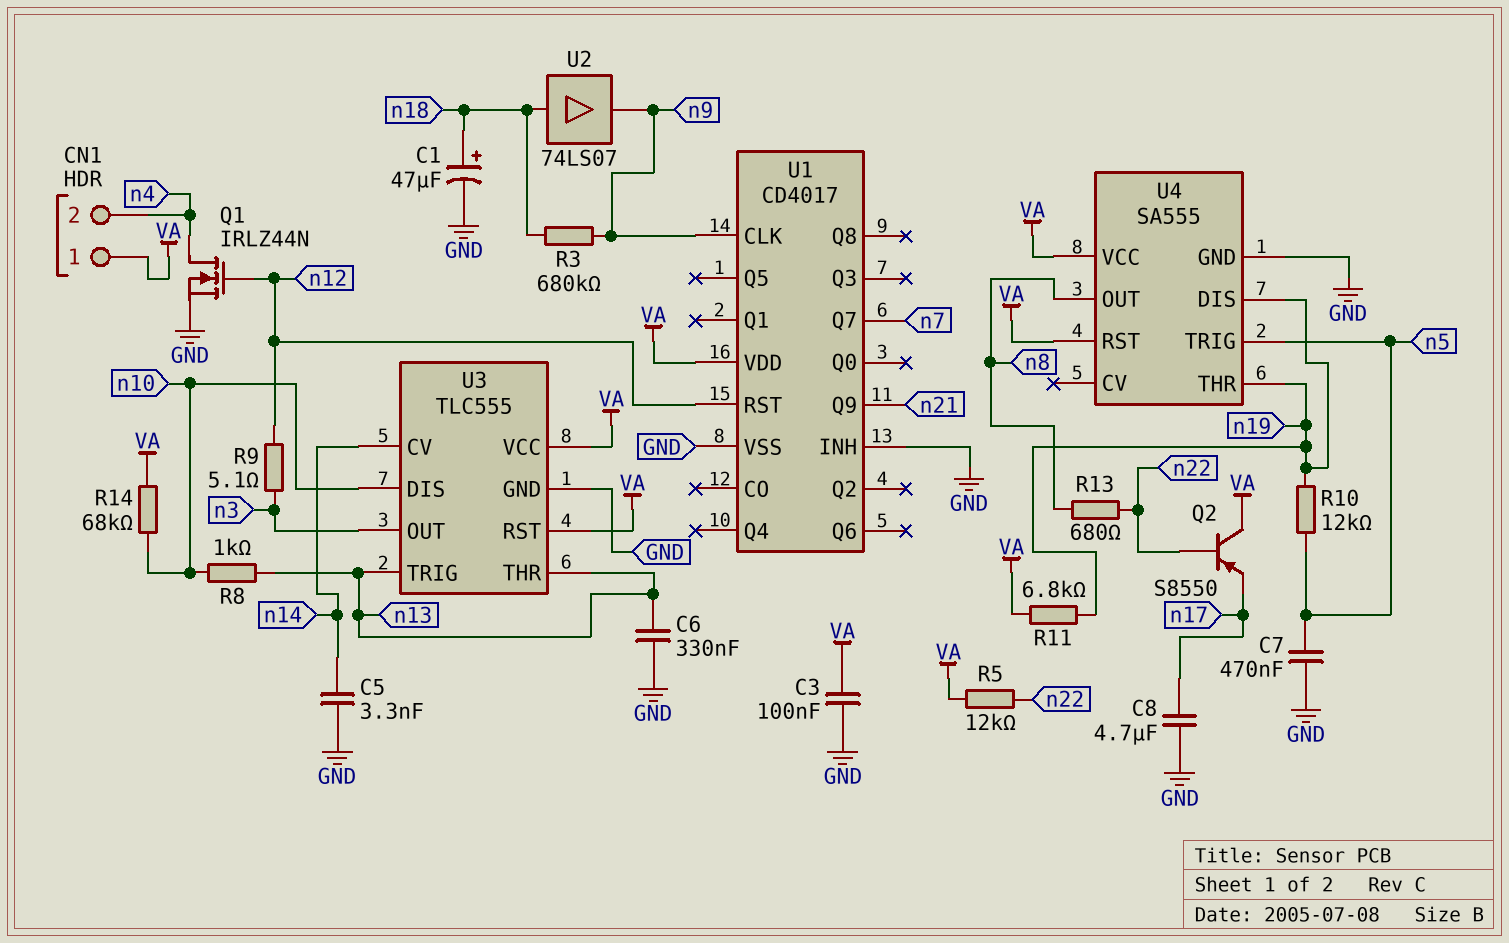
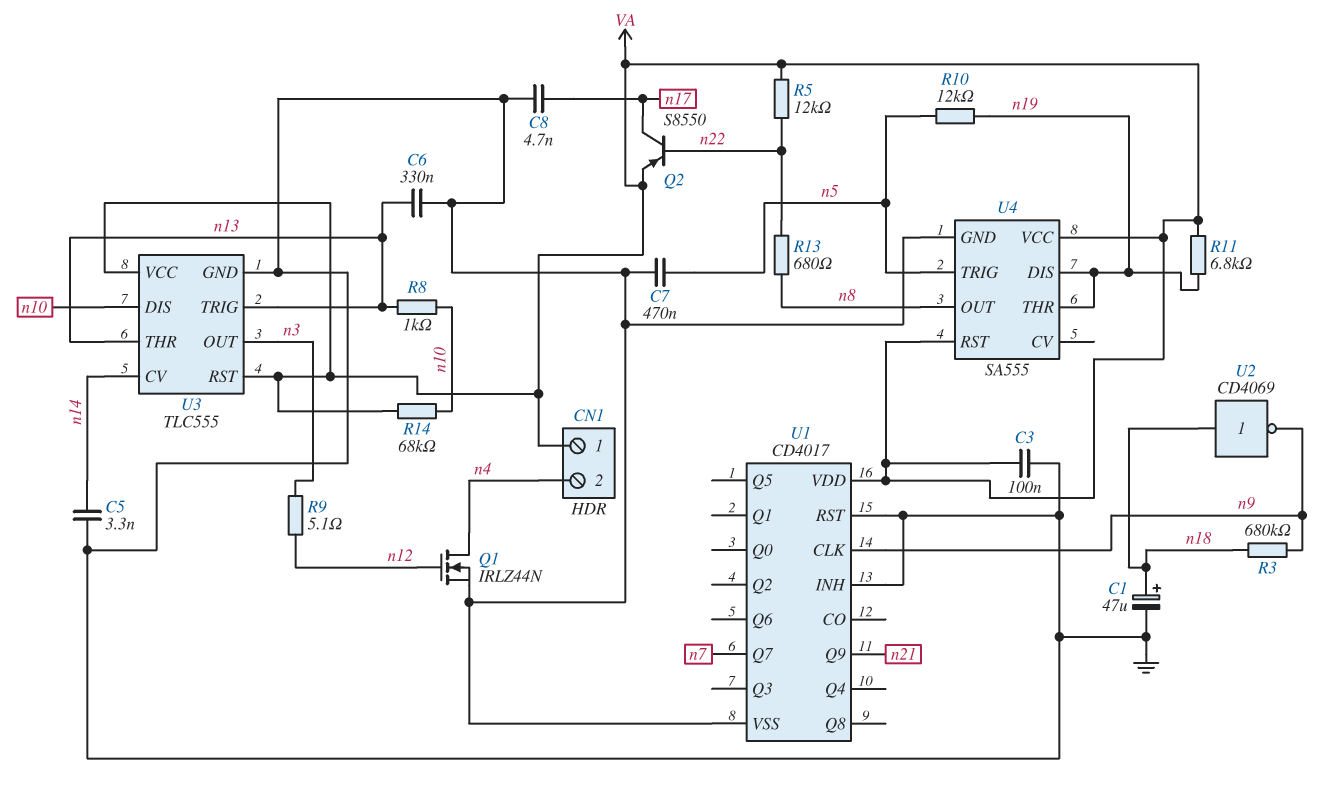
C8: 4.7uF (GND, n17) -> 4.7nF (GND, n17)
Q2: PNP S8550 (B n22, C VA, E n17) -> PNP S8550 (B n22, C n17, E VA)
U1 pin RST: n12 -> GND
U2: buffer 74LS07 (in n18, out n9) -> NOT CD4069 (in n18, out n9)

